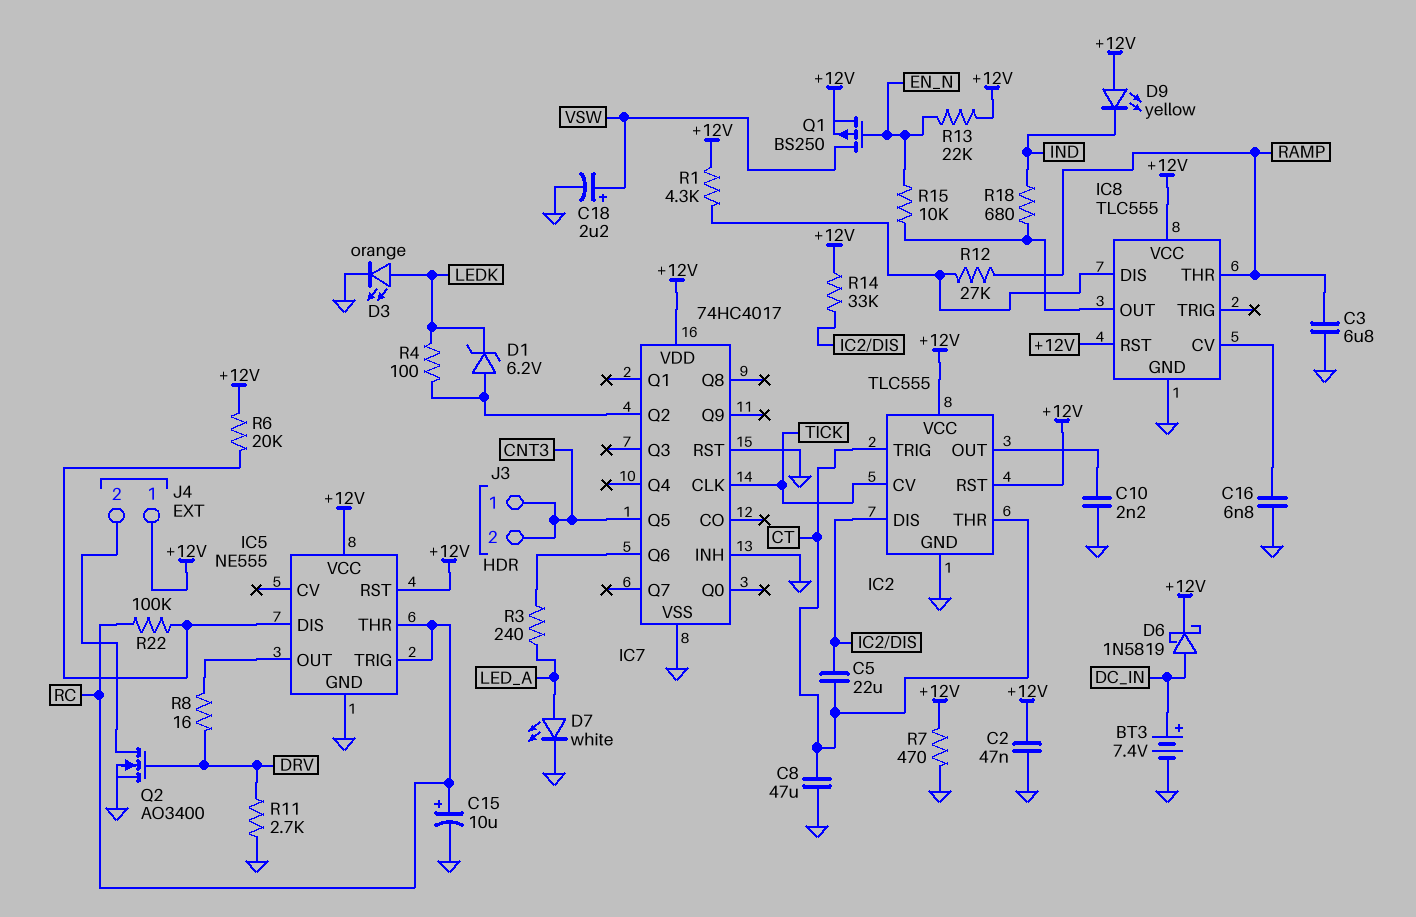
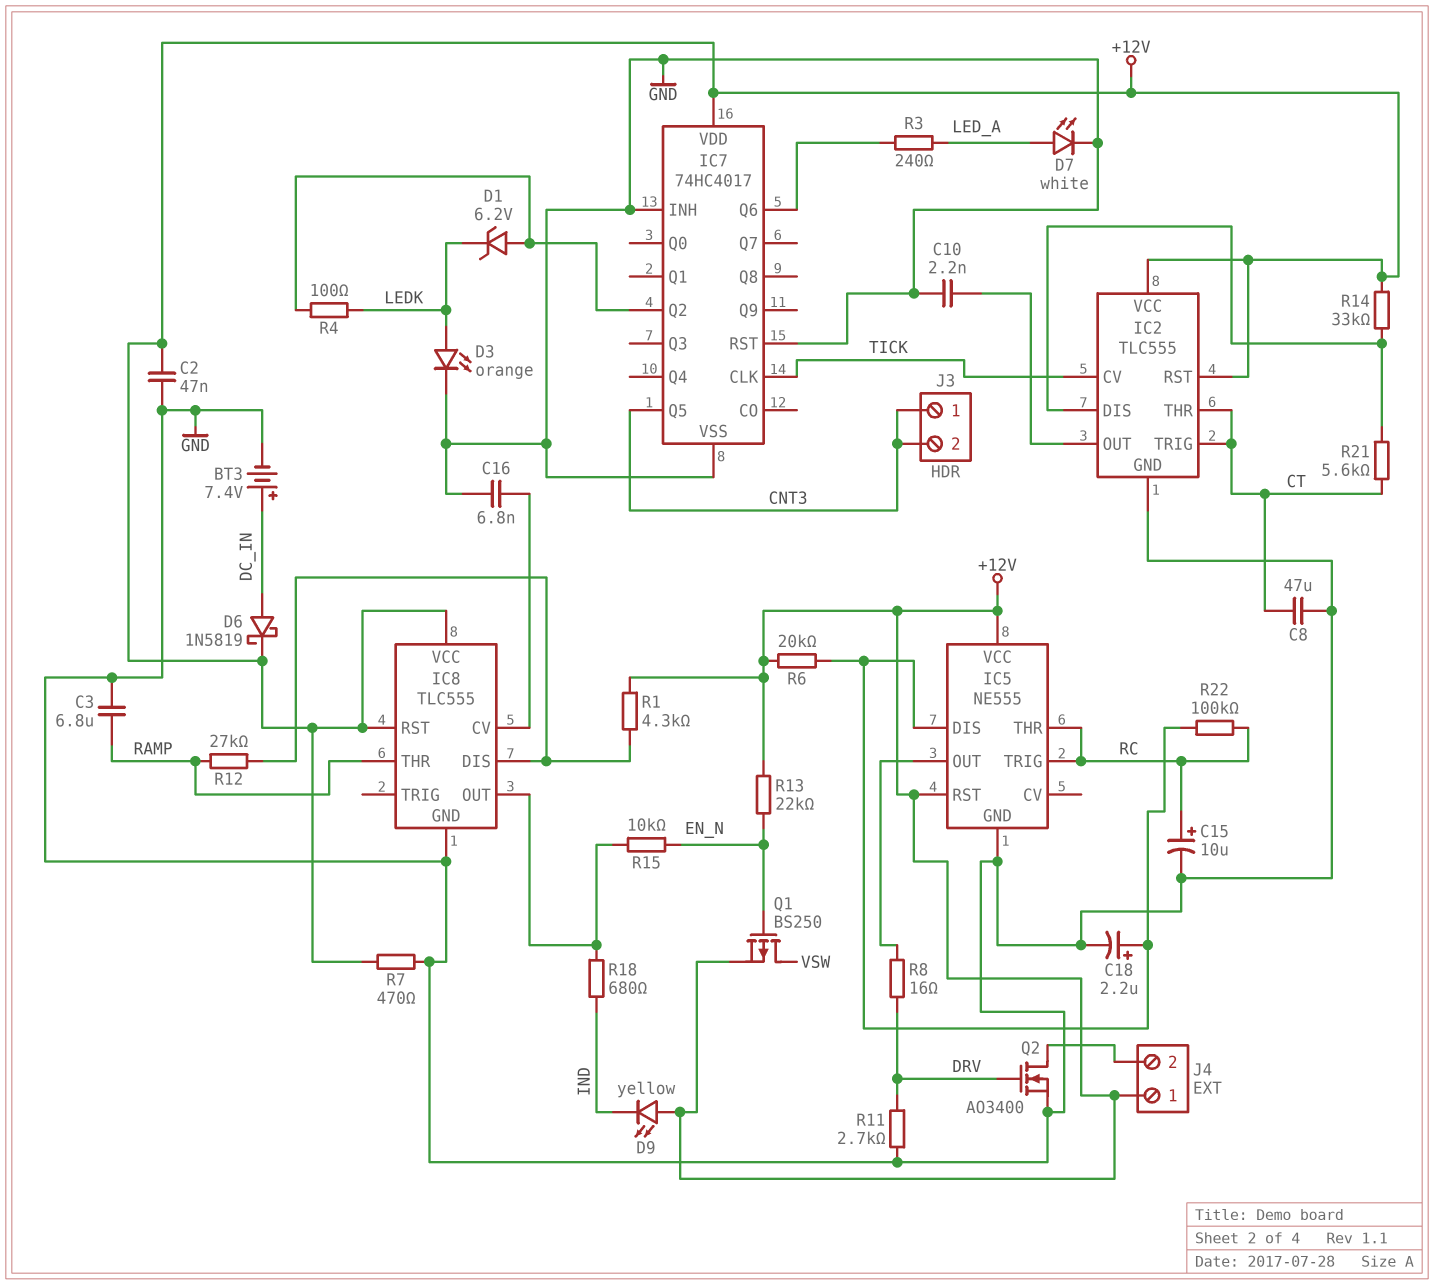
C5: 22uF (CT, IC2/DIS) -> none
C18: 2.2uF (plus VSW, minus GND) -> 2.2uF (plus IC5/DIS, minus GND)
R21: none -> 5.6k (CT, IC2/DIS)

